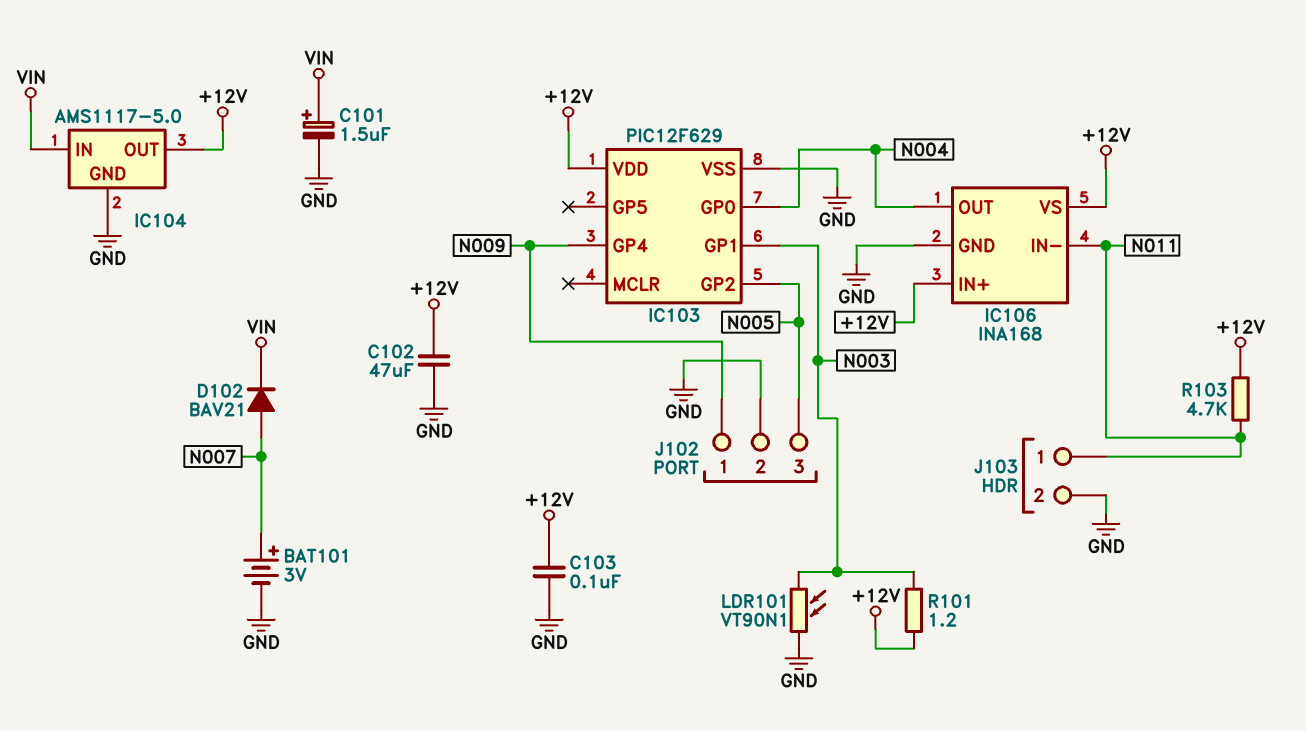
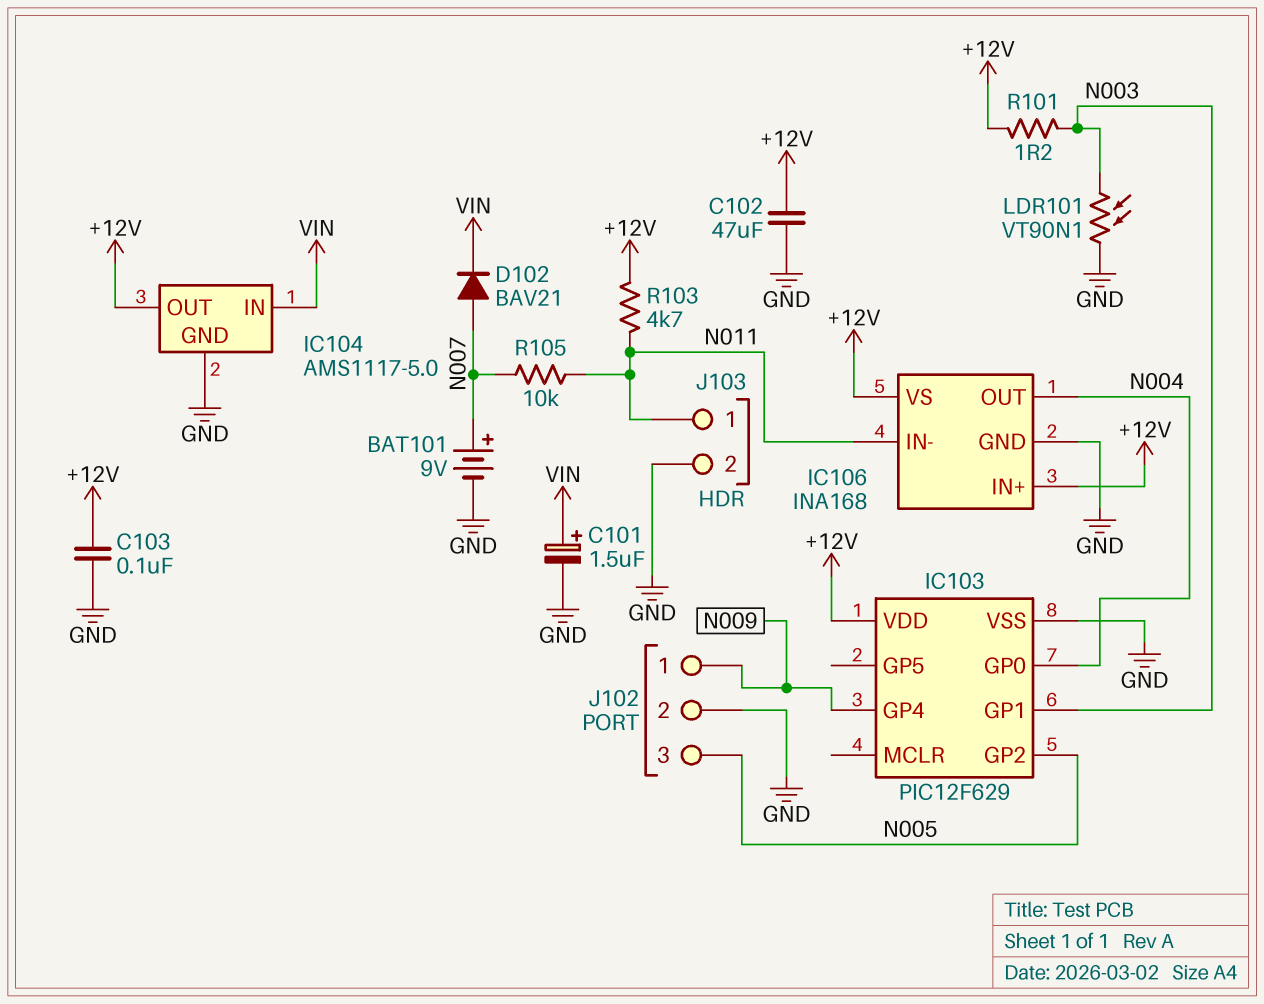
BAT101: 3V (plus N007, minus GND) -> 9V (plus N007, minus GND)
R105: none -> 10k (N007, N011)

